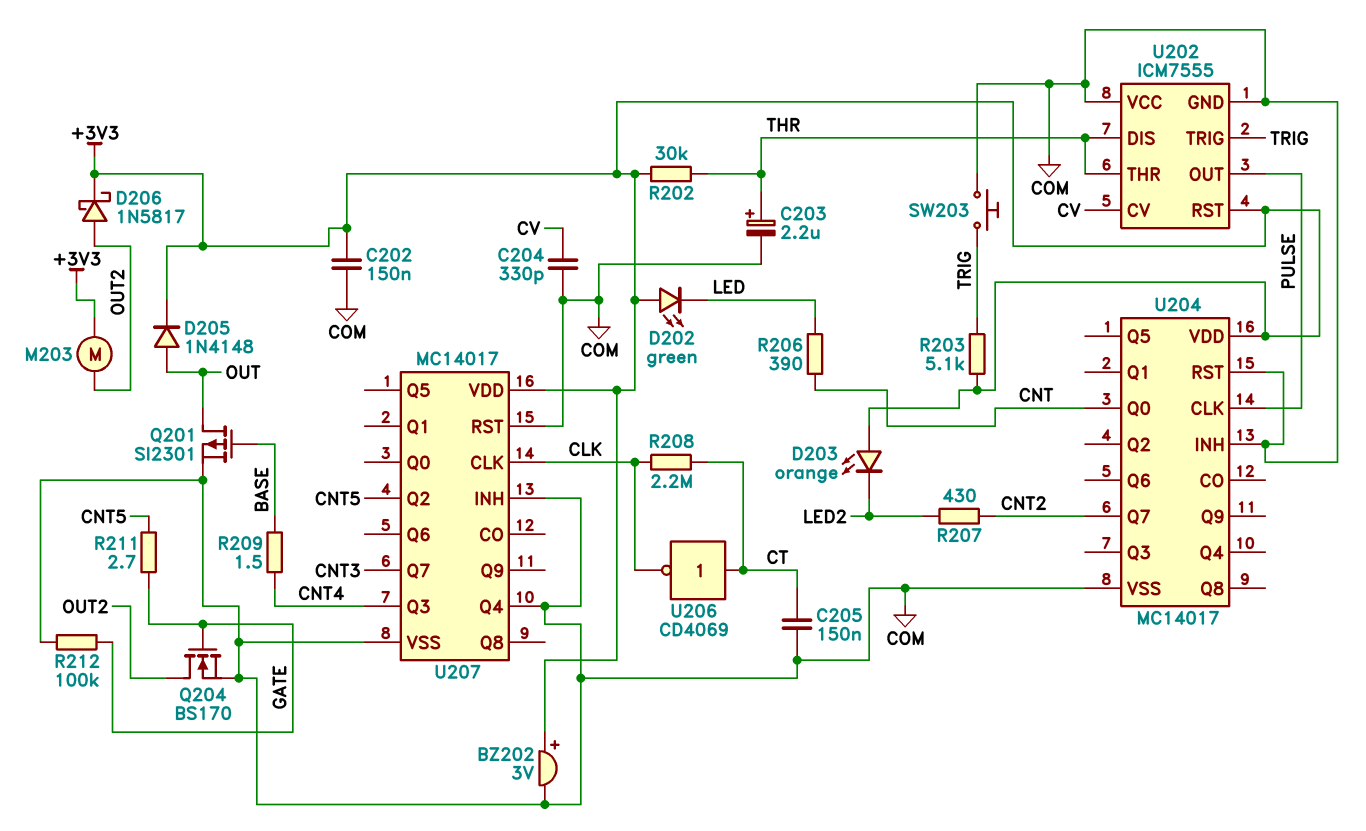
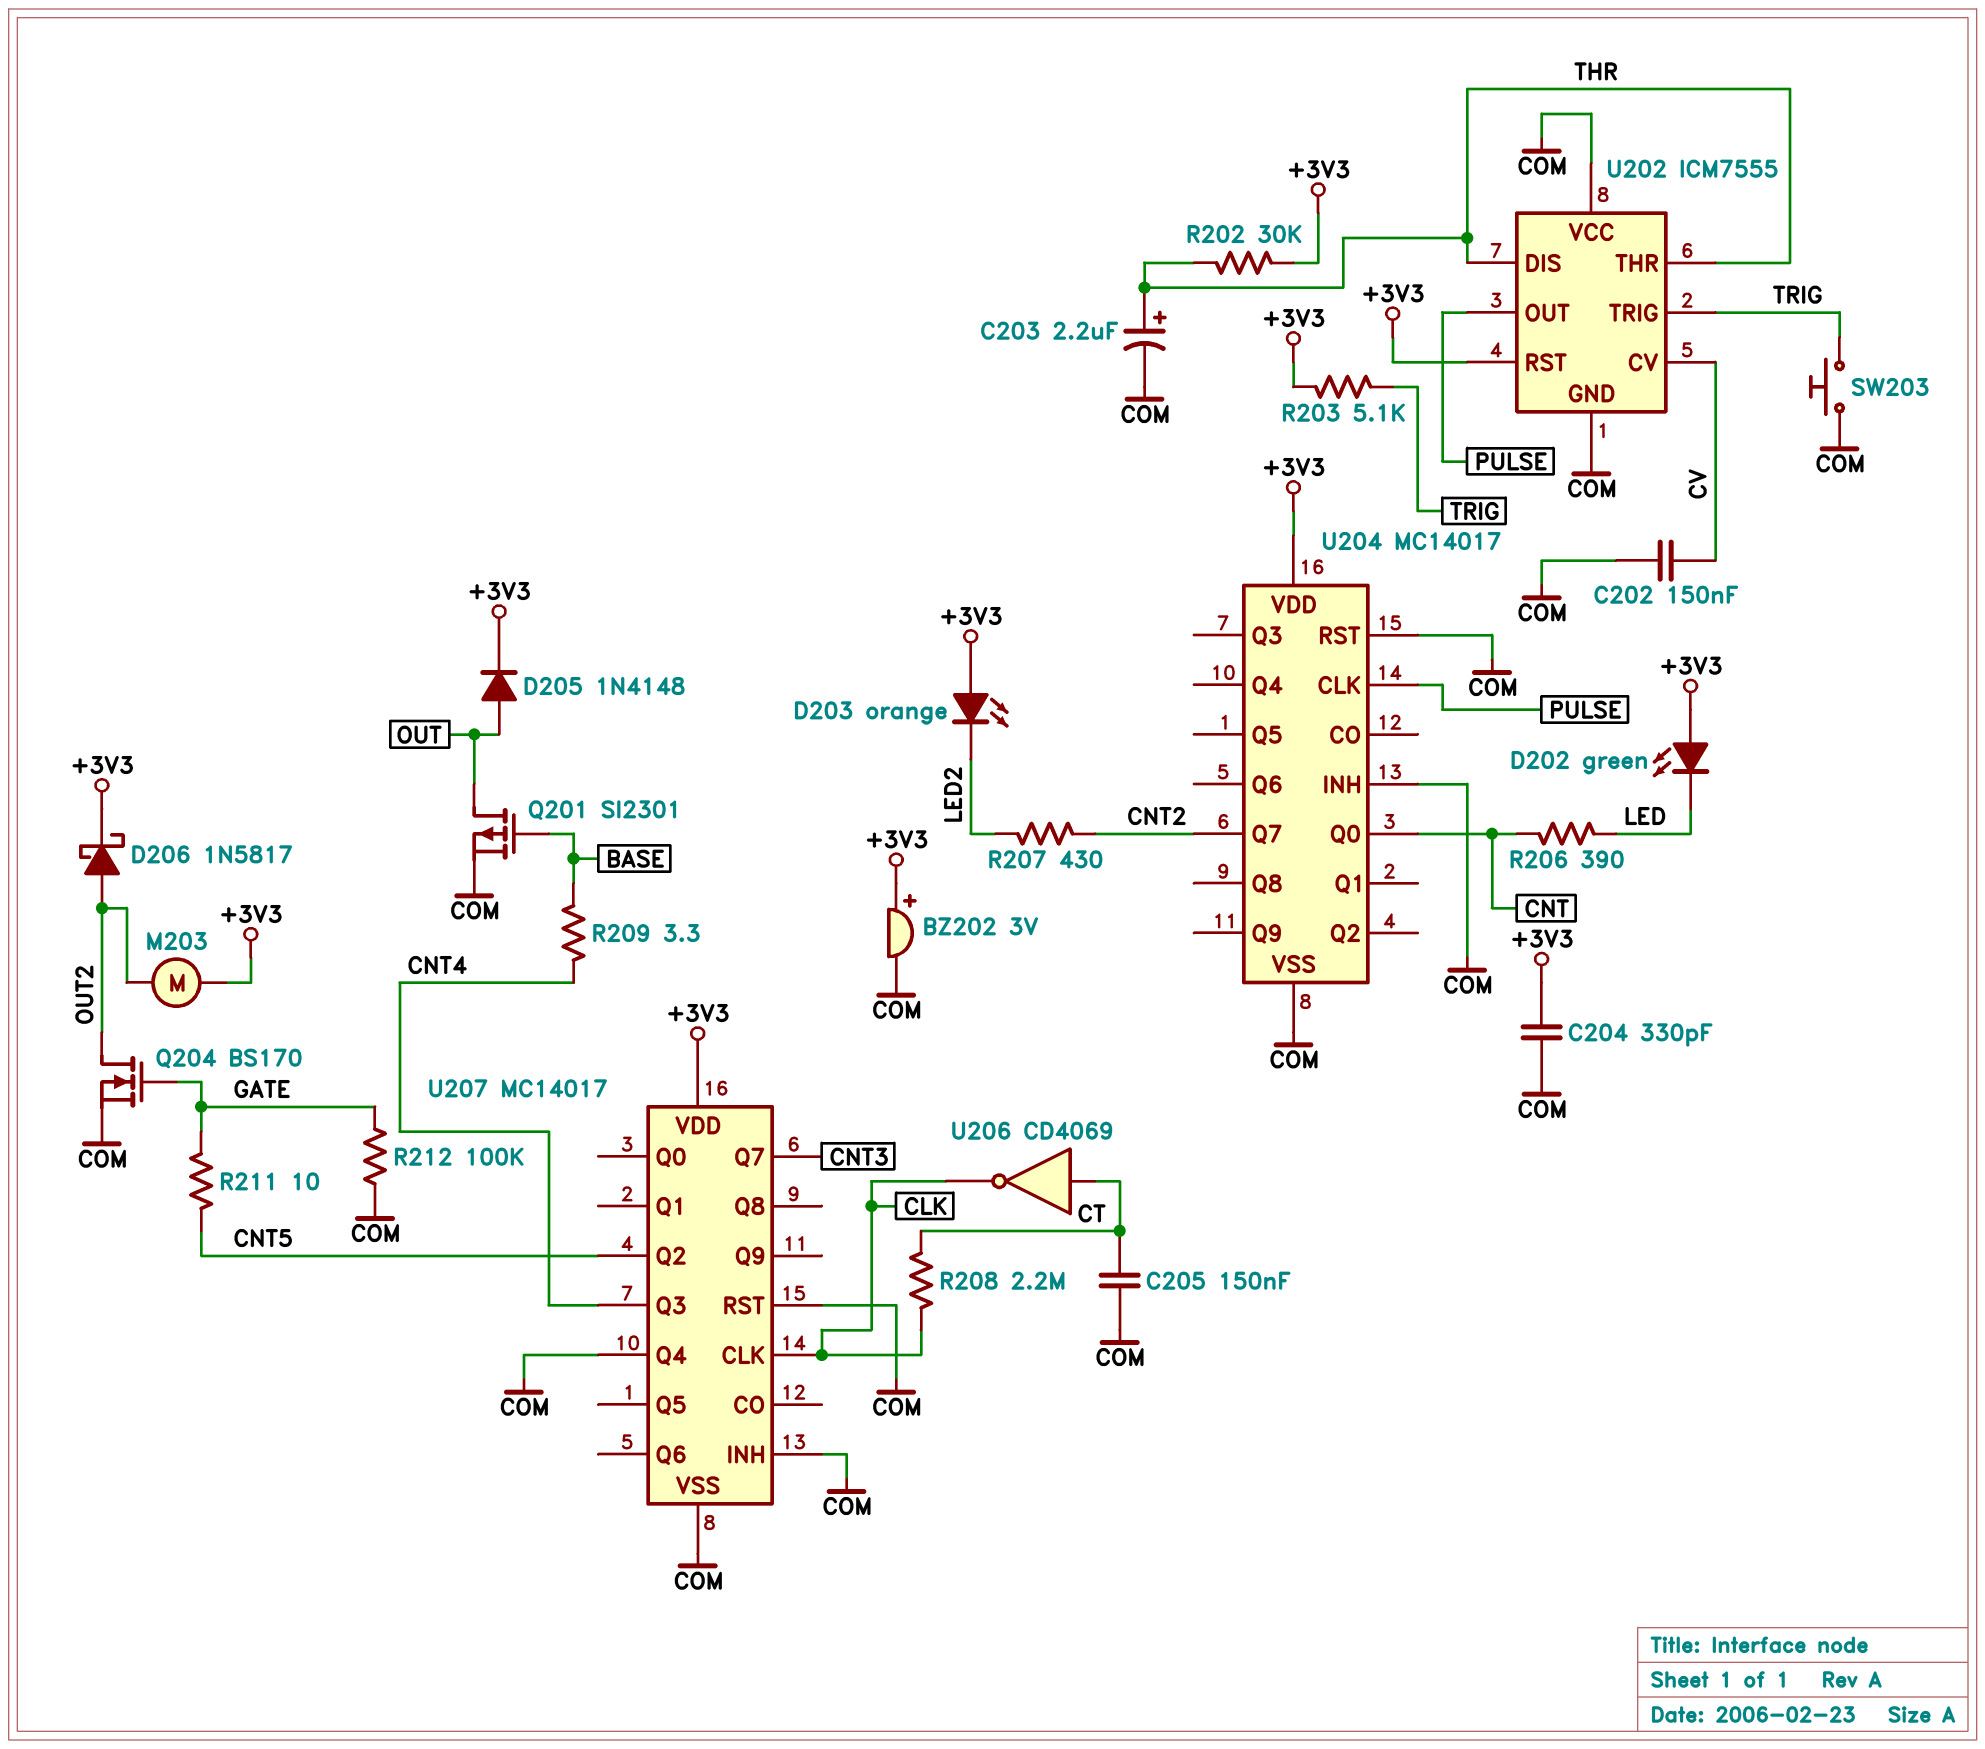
C202: 150nF (+3V3, COM) -> 150nF (COM, CV)
C204: 330pF (COM, CV) -> 330pF (+3V3, COM)
R209: 1.5 (BASE, CNT4) -> 3.3 (BASE, CNT4)
R211: 2.7 (CNT5, GATE) -> 10 (CNT5, GATE)

